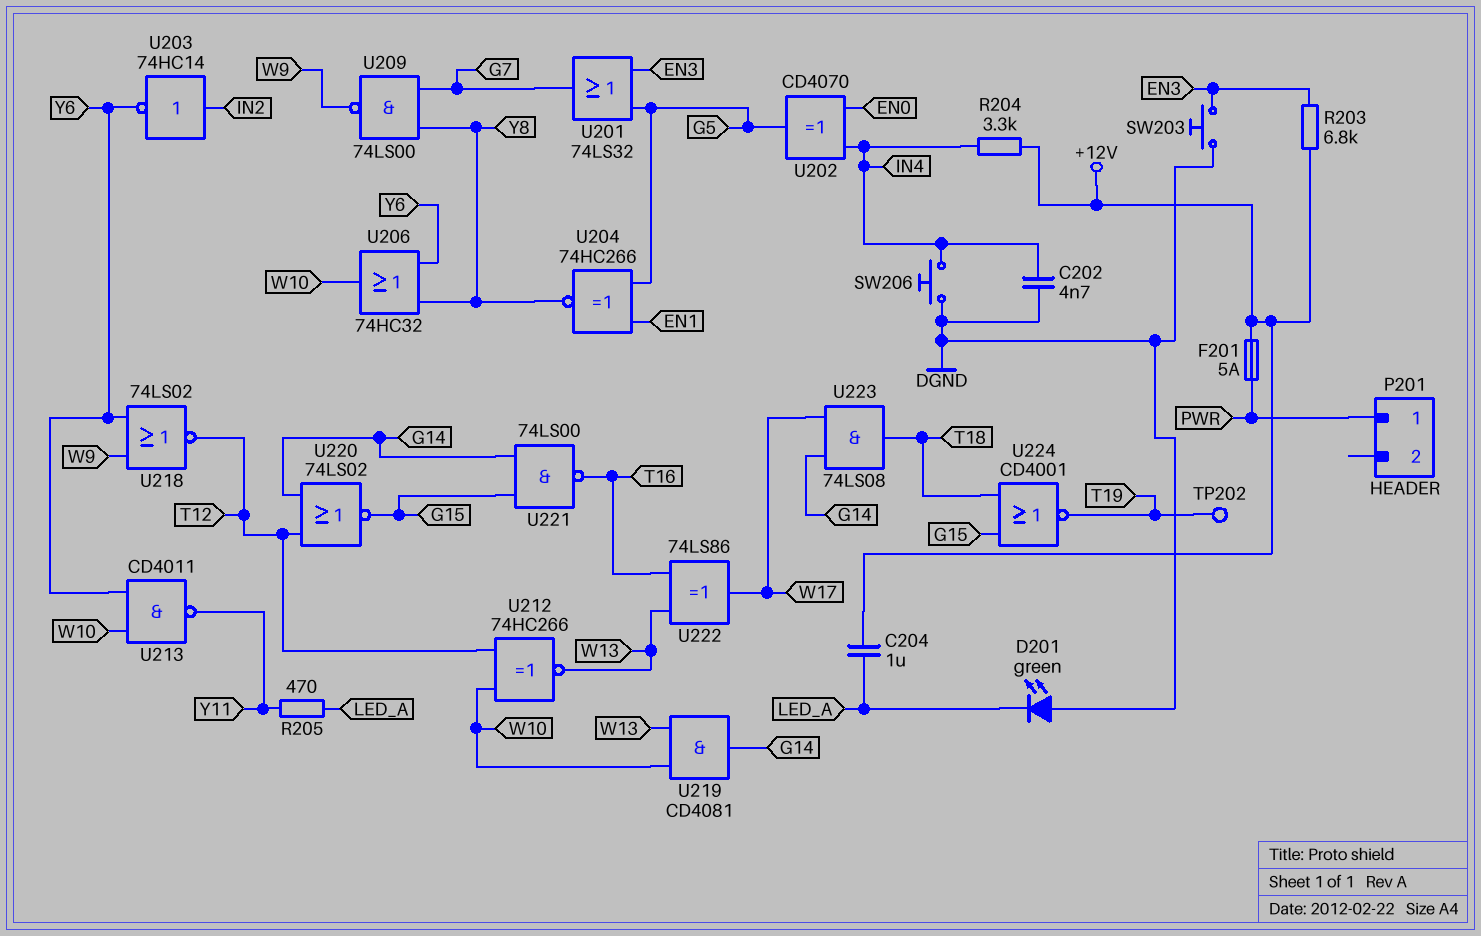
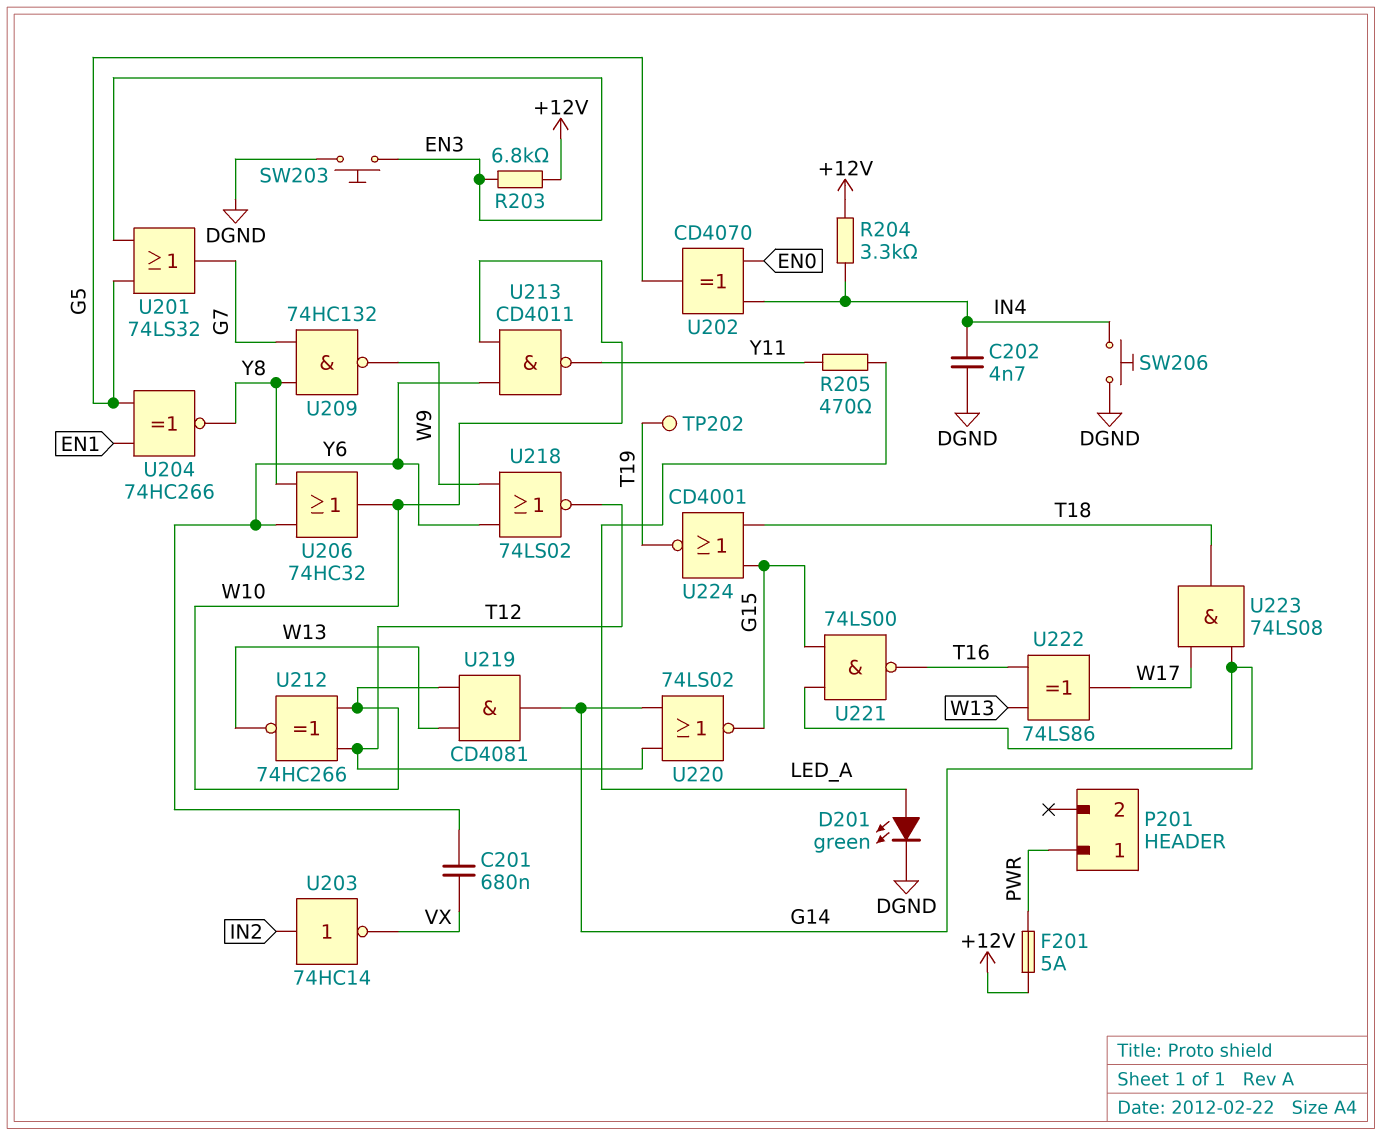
C201: none -> 680nF (VX, Y6)
C204: 1uF (+12V, LED_A) -> none
D201: LED green (A DGND, K LED_A) -> LED green (A LED_A, K DGND)
U203: NOT 74HC14 (in IN2, out Y6) -> NOT 74HC14 (in IN2, out VX)
U209: NAND 74LS00 (in G7, in Y8, out W9) -> NAND 74HC132 (in G7, in Y8, out W9)

